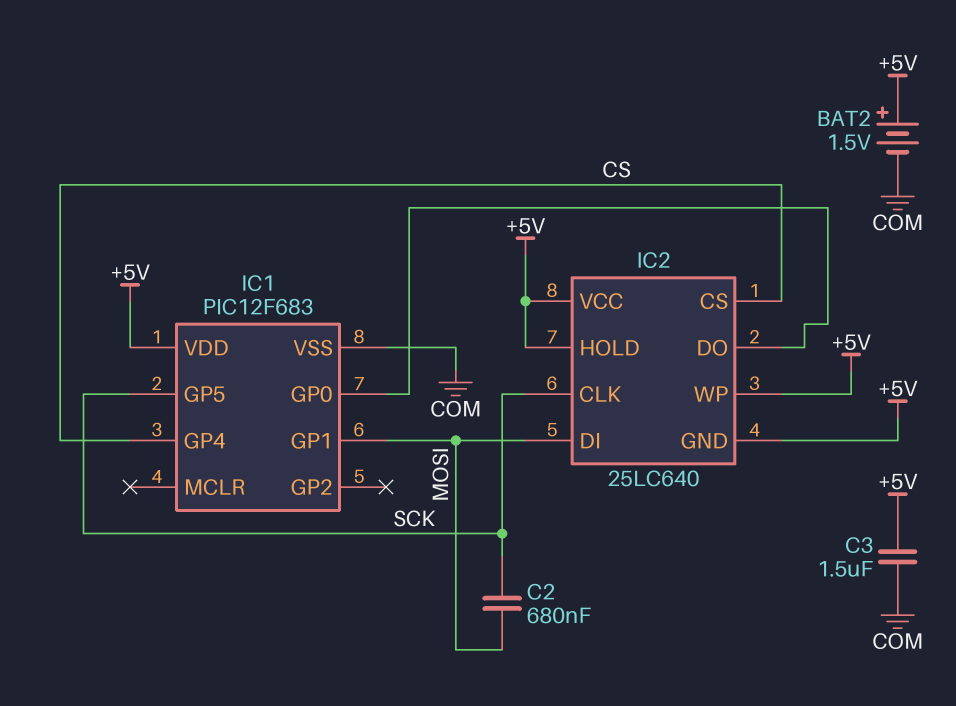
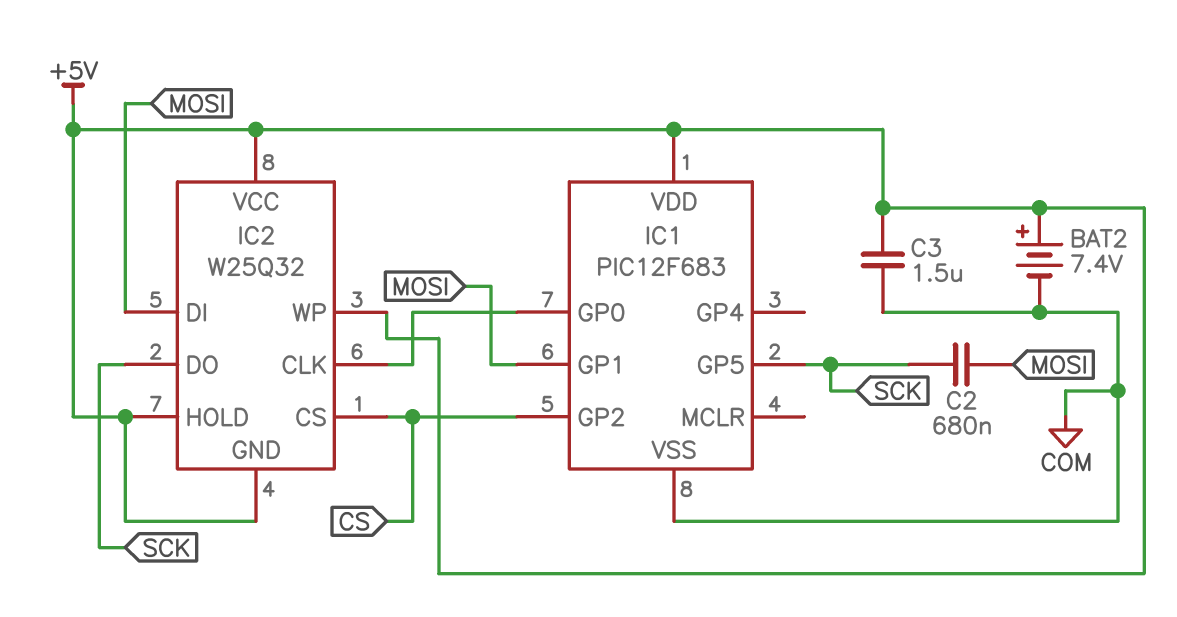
BAT2: 1.5V (plus +5V, minus COM) -> 7.4V (plus +5V, minus COM)
IC1 pin GP2: none -> CS
IC1 pin GP4: CS -> none
IC2: 25LC640 -> W25Q32
IC2 pin CLK: SCK -> IC1/GP0
IC2 pin DO: IC1/GP0 -> SCK

